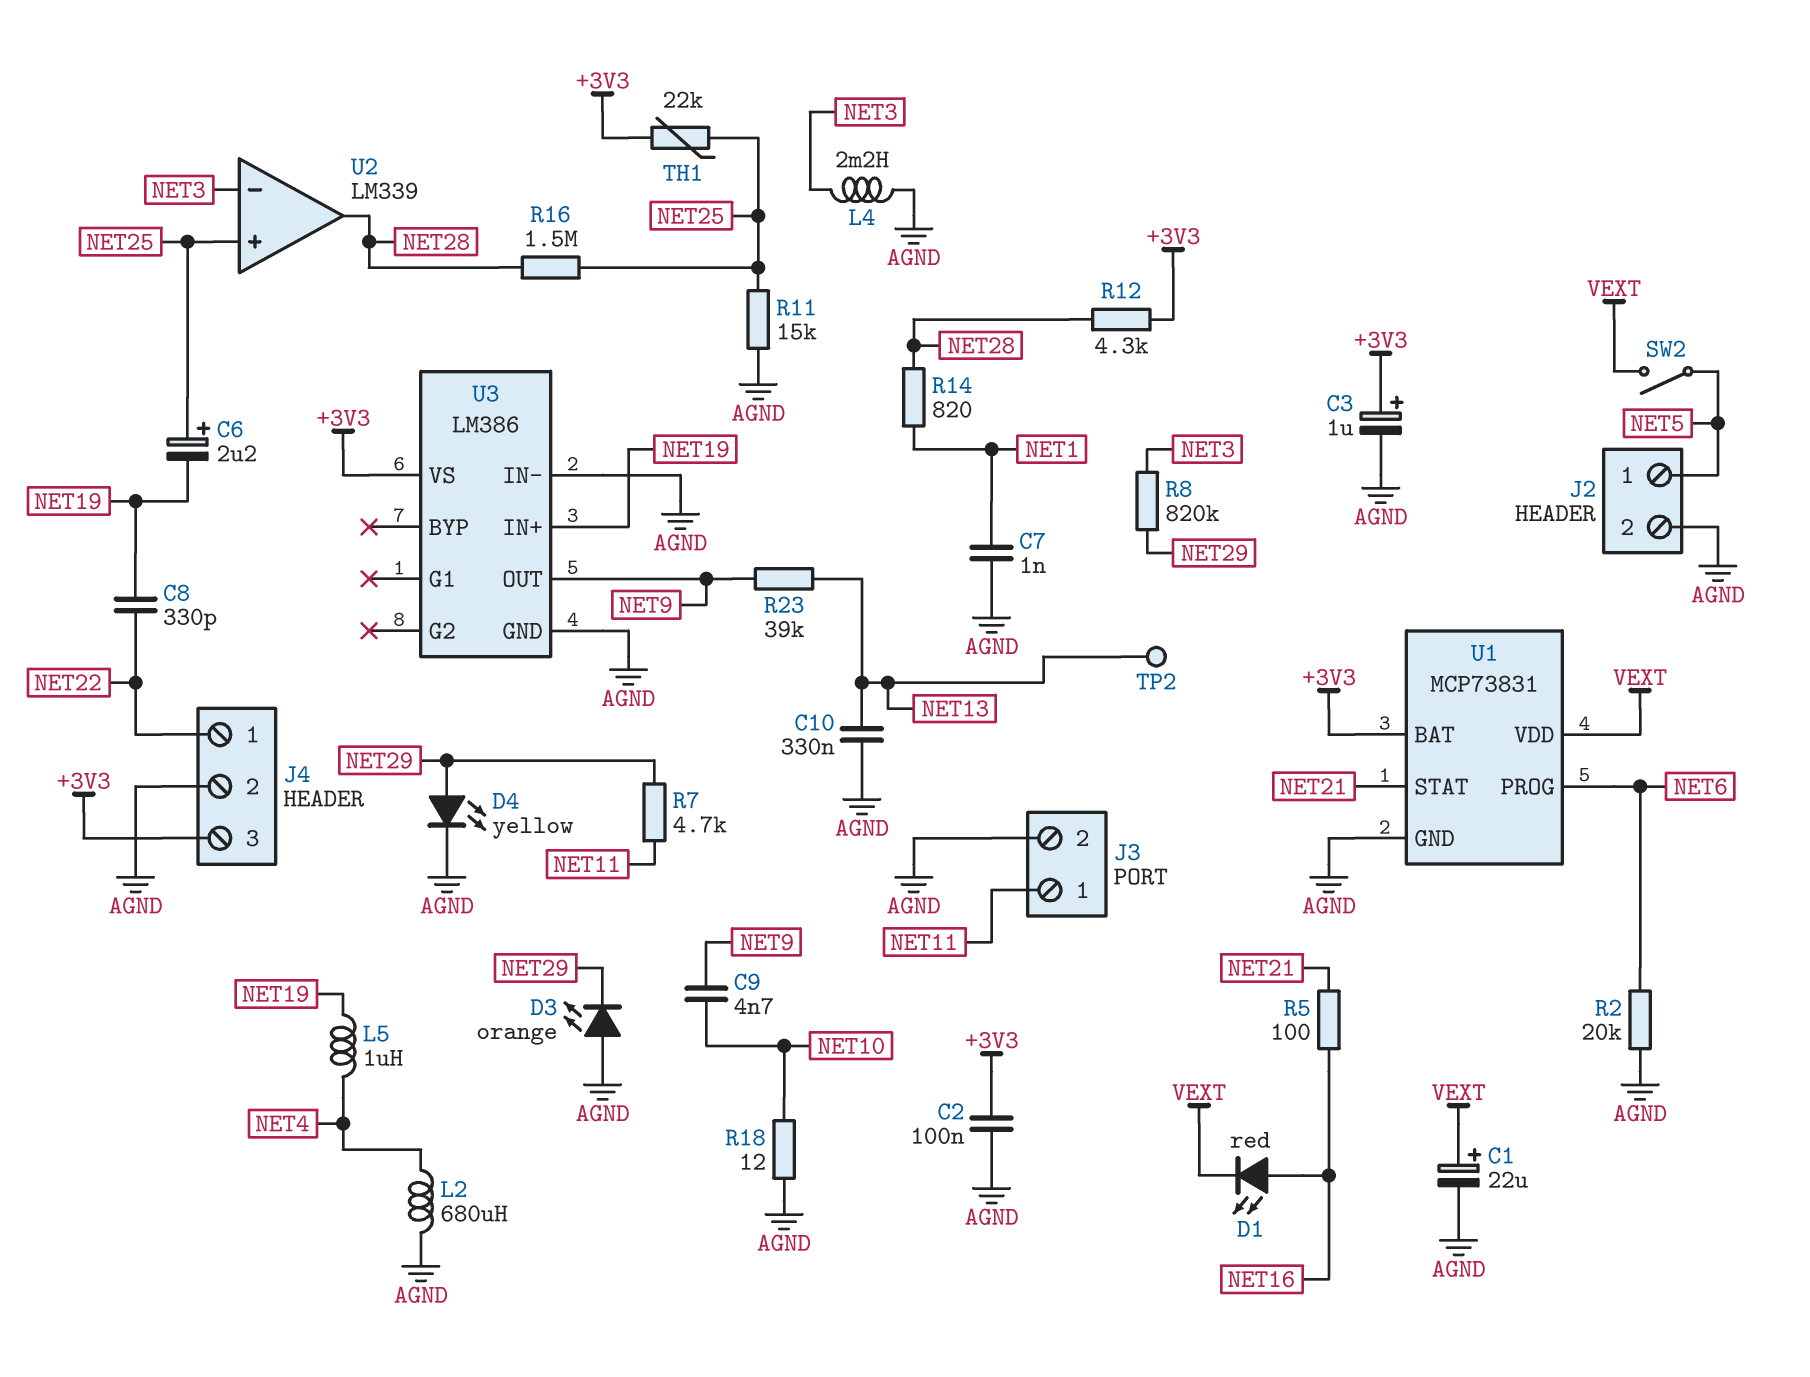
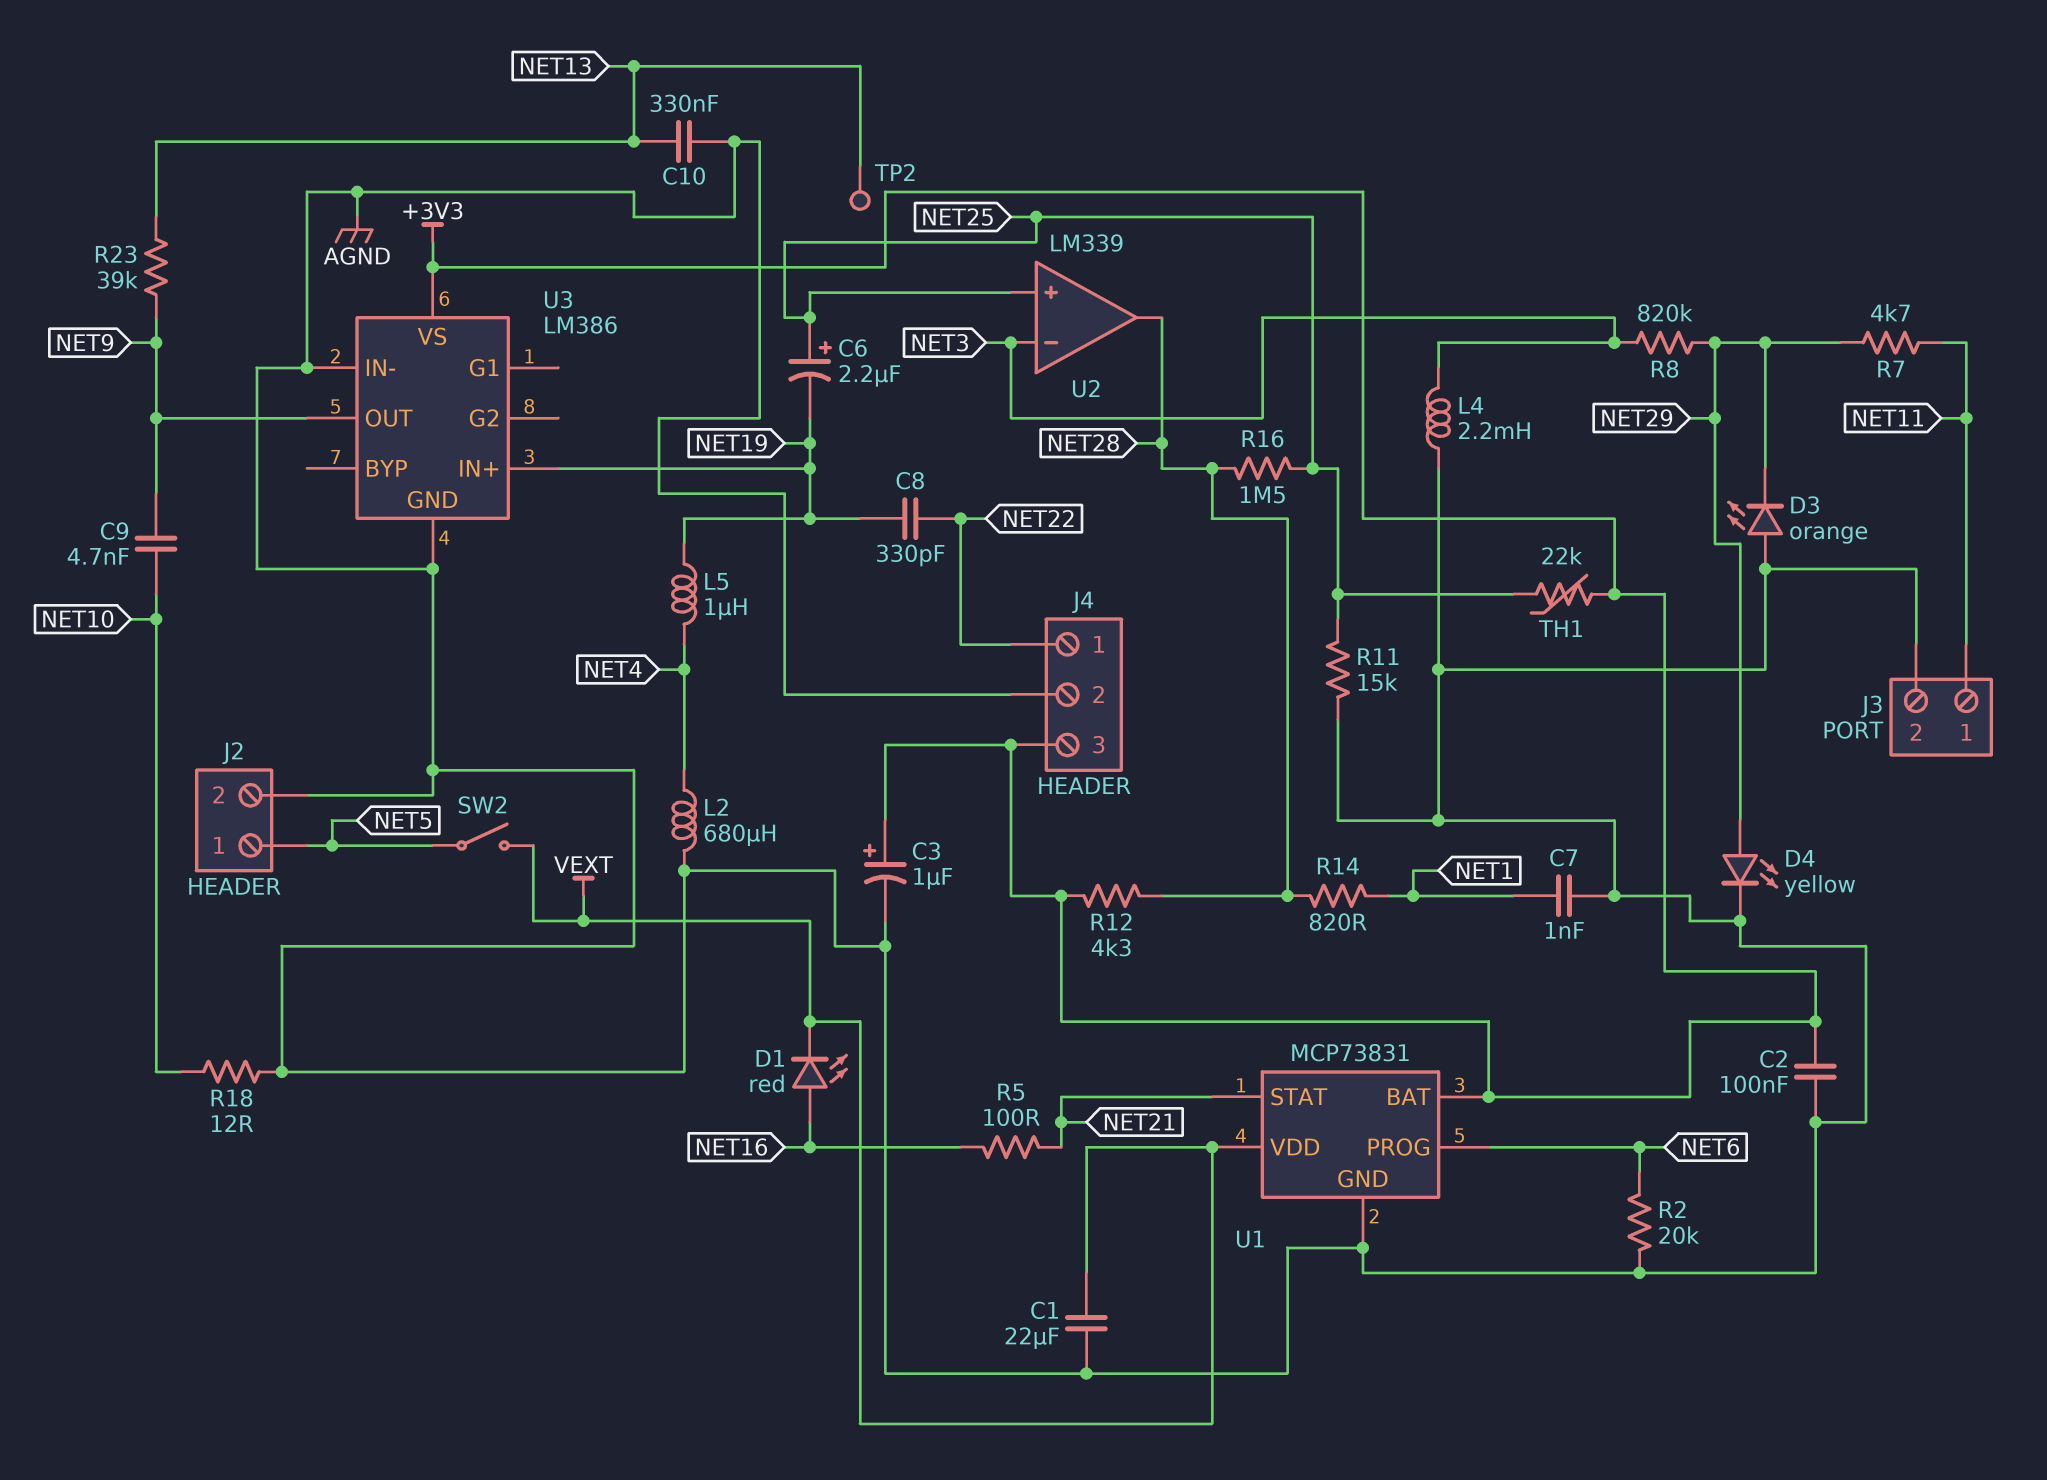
C1: 22uF (plus VEXT, minus AGND) -> 22uF (AGND, VEXT)

